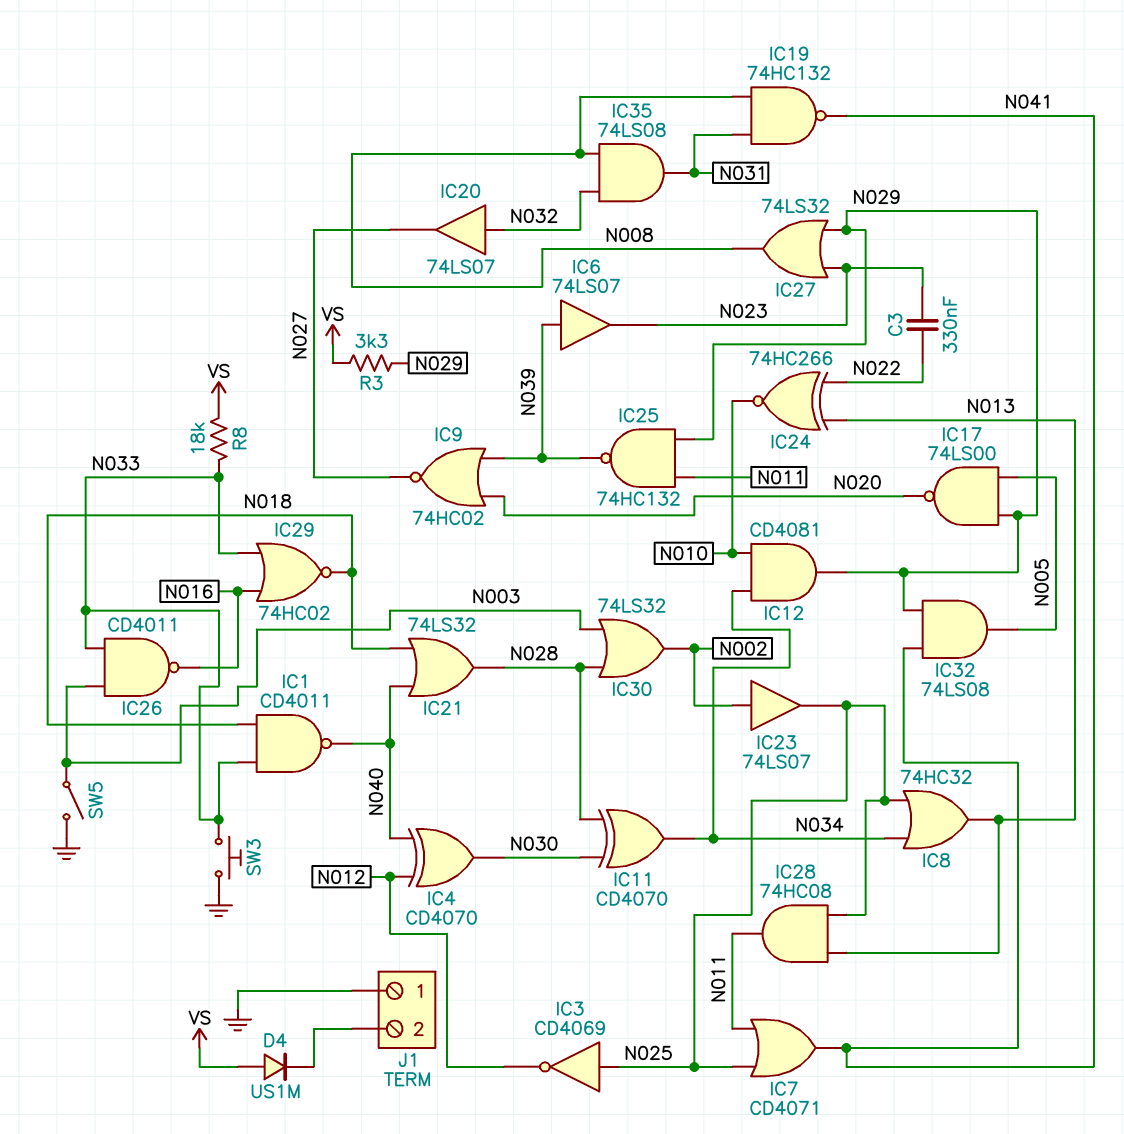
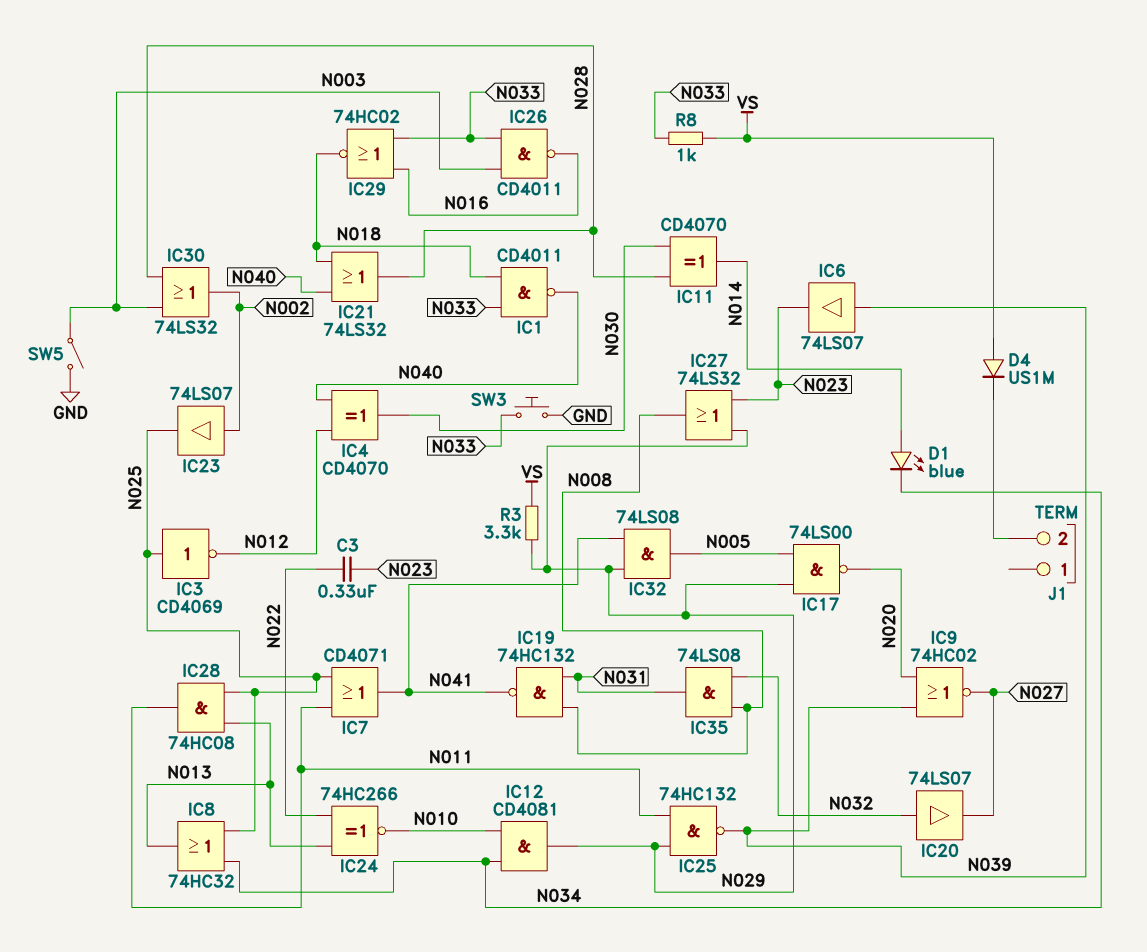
D1: none -> LED blue (A N014, K N034)
IC11: XOR CD4070 (in N028, in N030, out N034) -> XOR CD4070 (in N028, in N030, out N014)
J1 pin 1: GND -> none
R8: 18k (N033, VS) -> 1k (N033, VS)

